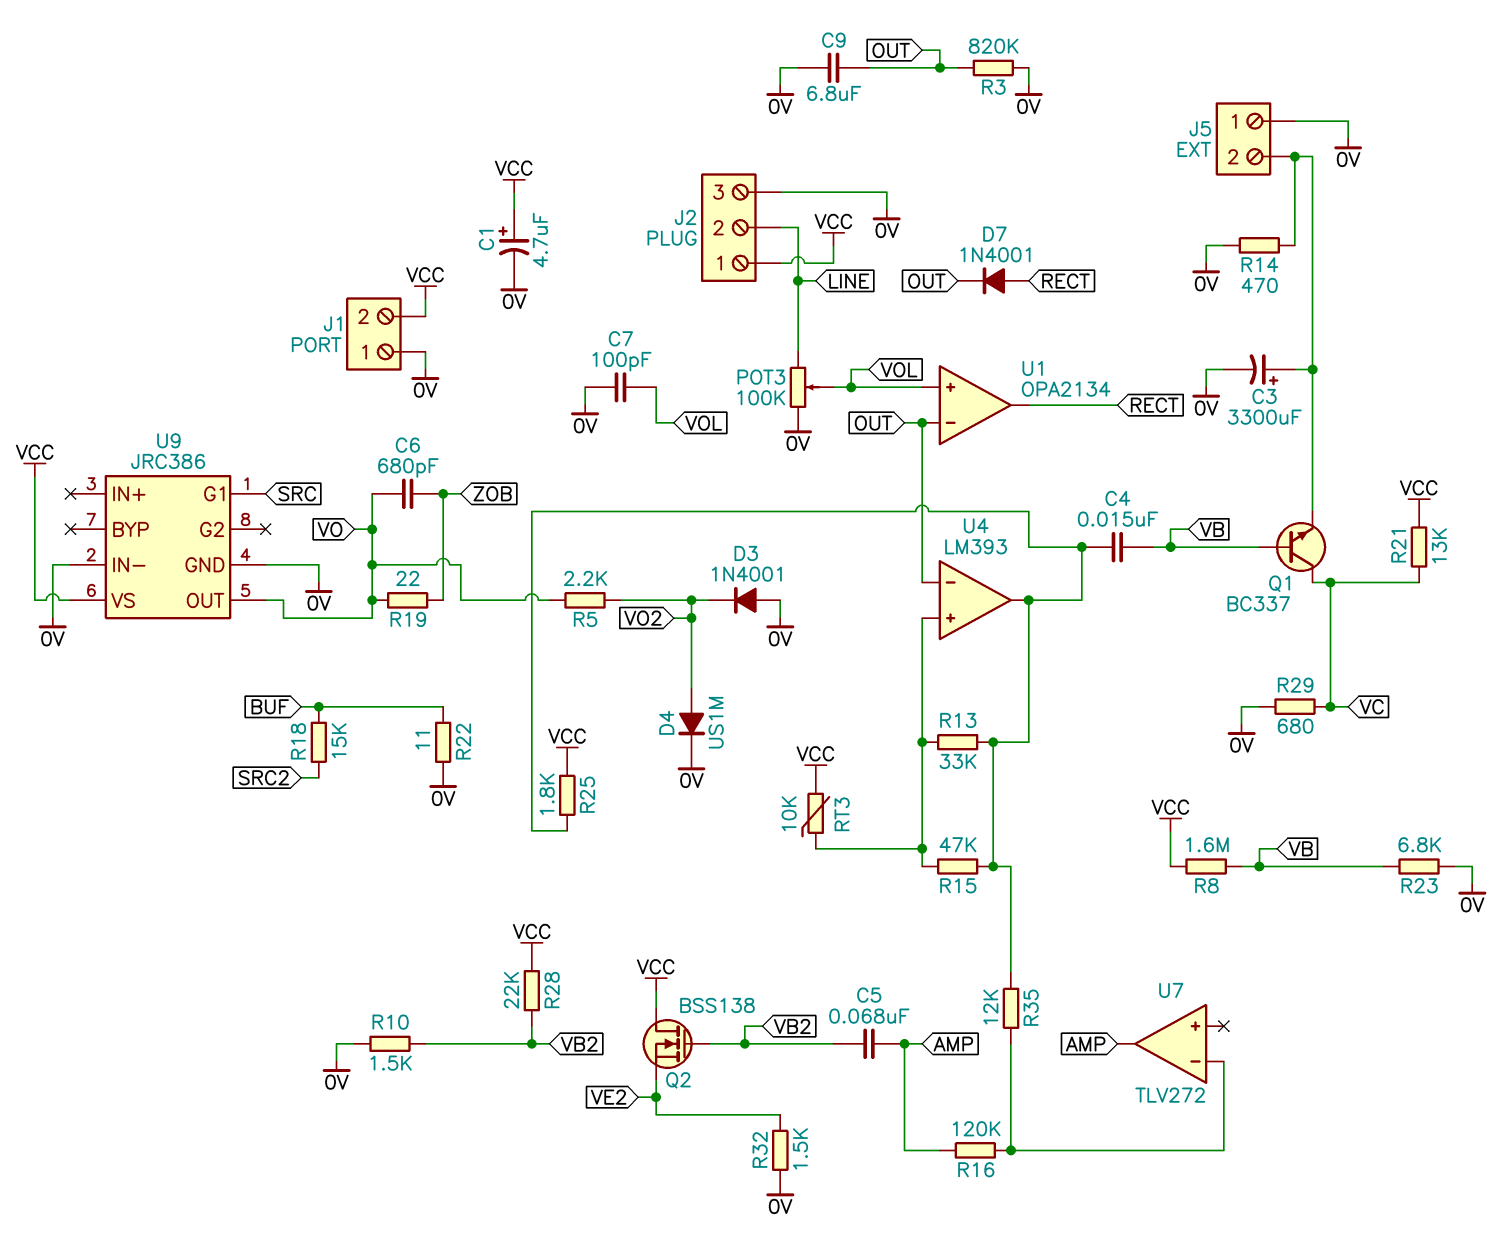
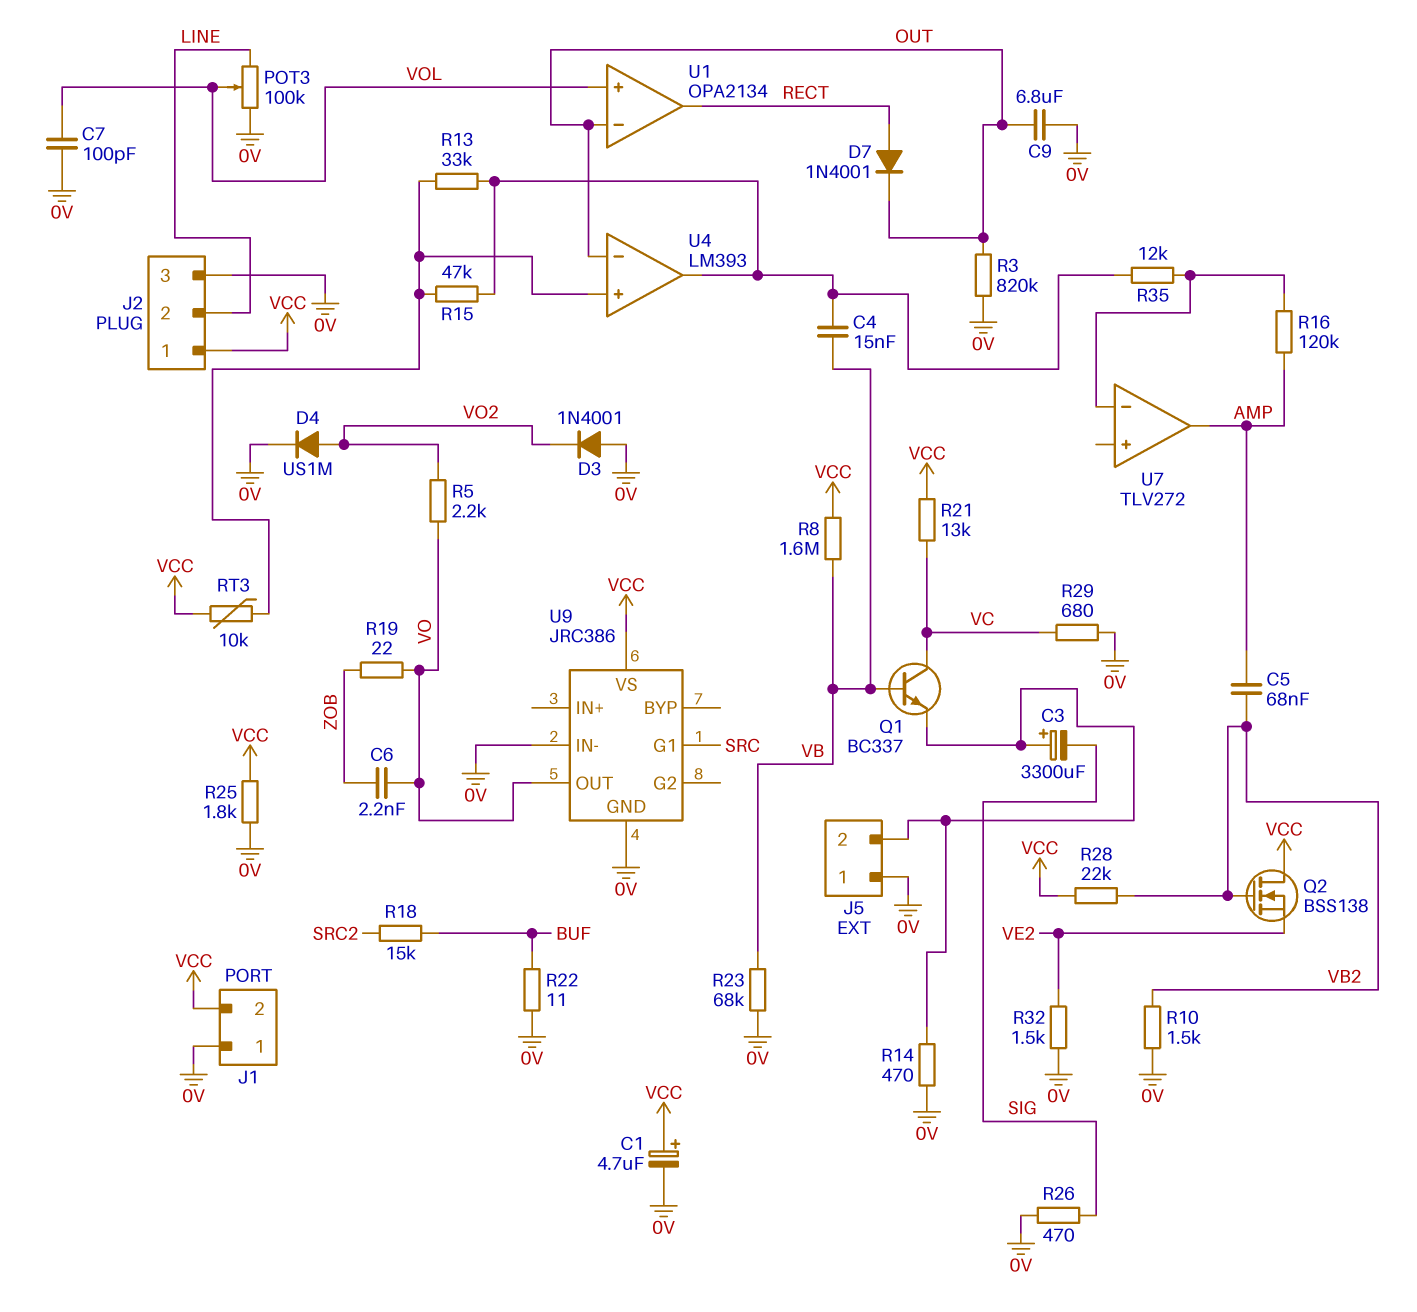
C3: 3300uF (plus J5/2, minus 0V) -> 3300uF (plus J5/2, minus SIG)
C6: 680pF (VO, ZOB) -> 2.2nF (VO, ZOB)
R23: 6.8k (0V, VB) -> 68k (0V, VB)
R25: 1.8k (U4/out, VCC) -> 1.8k (0V, VCC)
R26: none -> 470 (0V, SIG)

